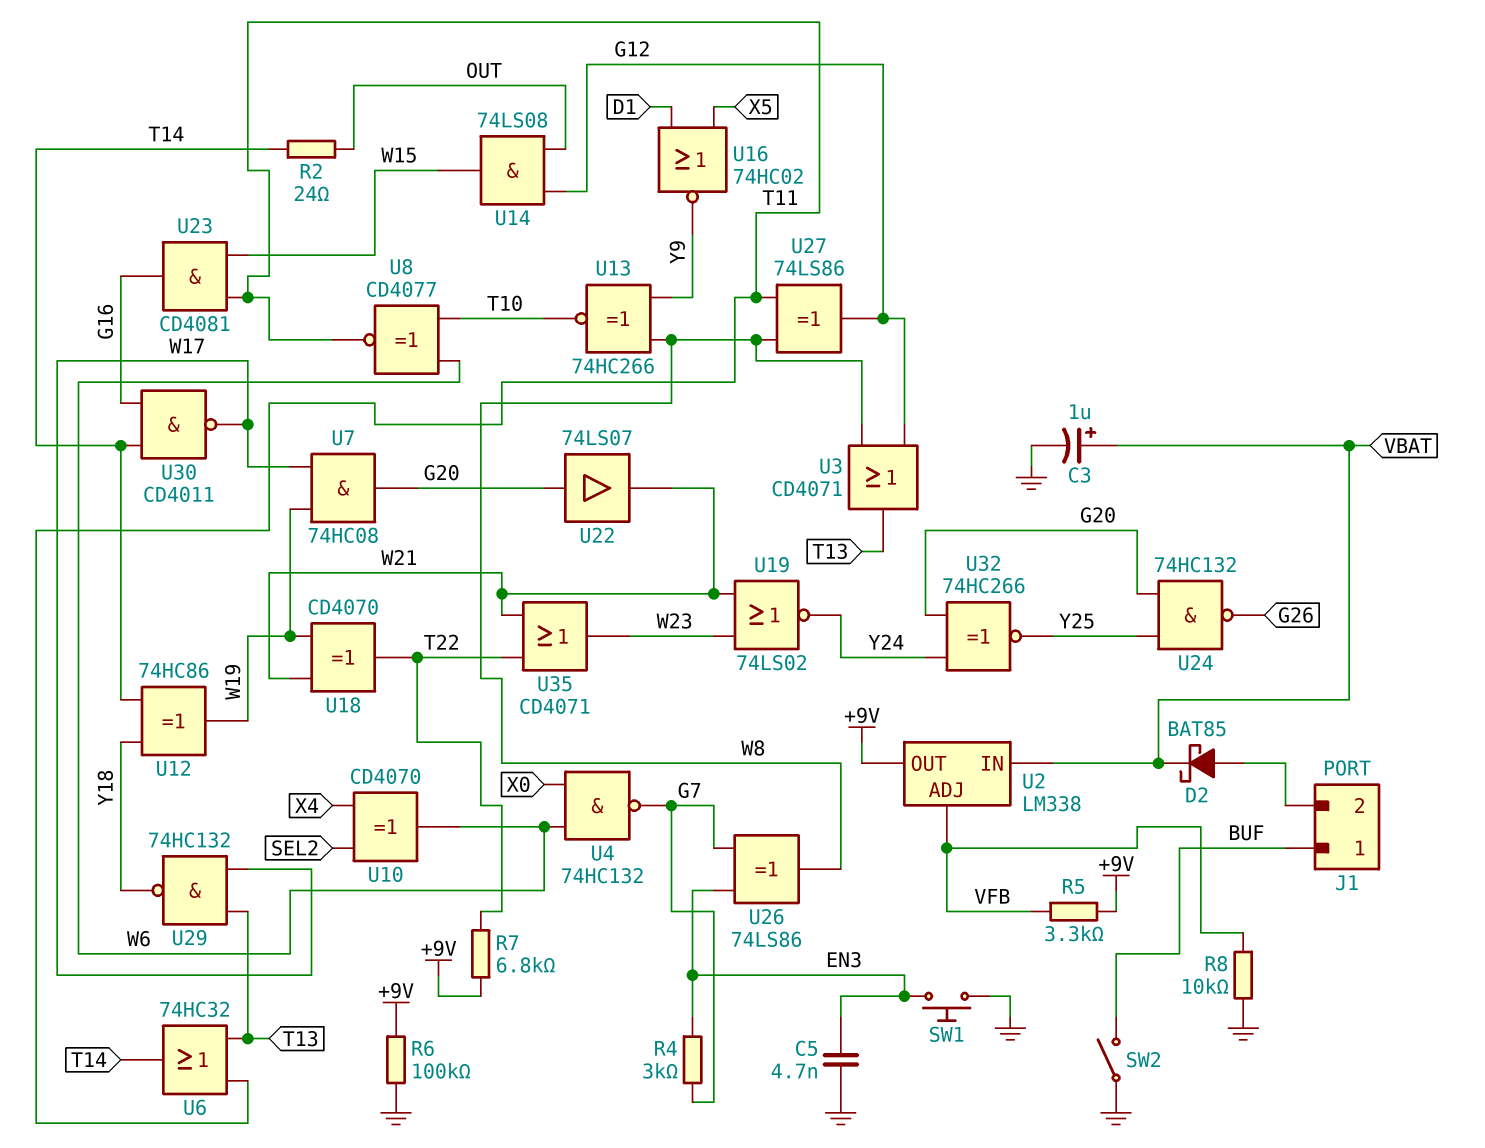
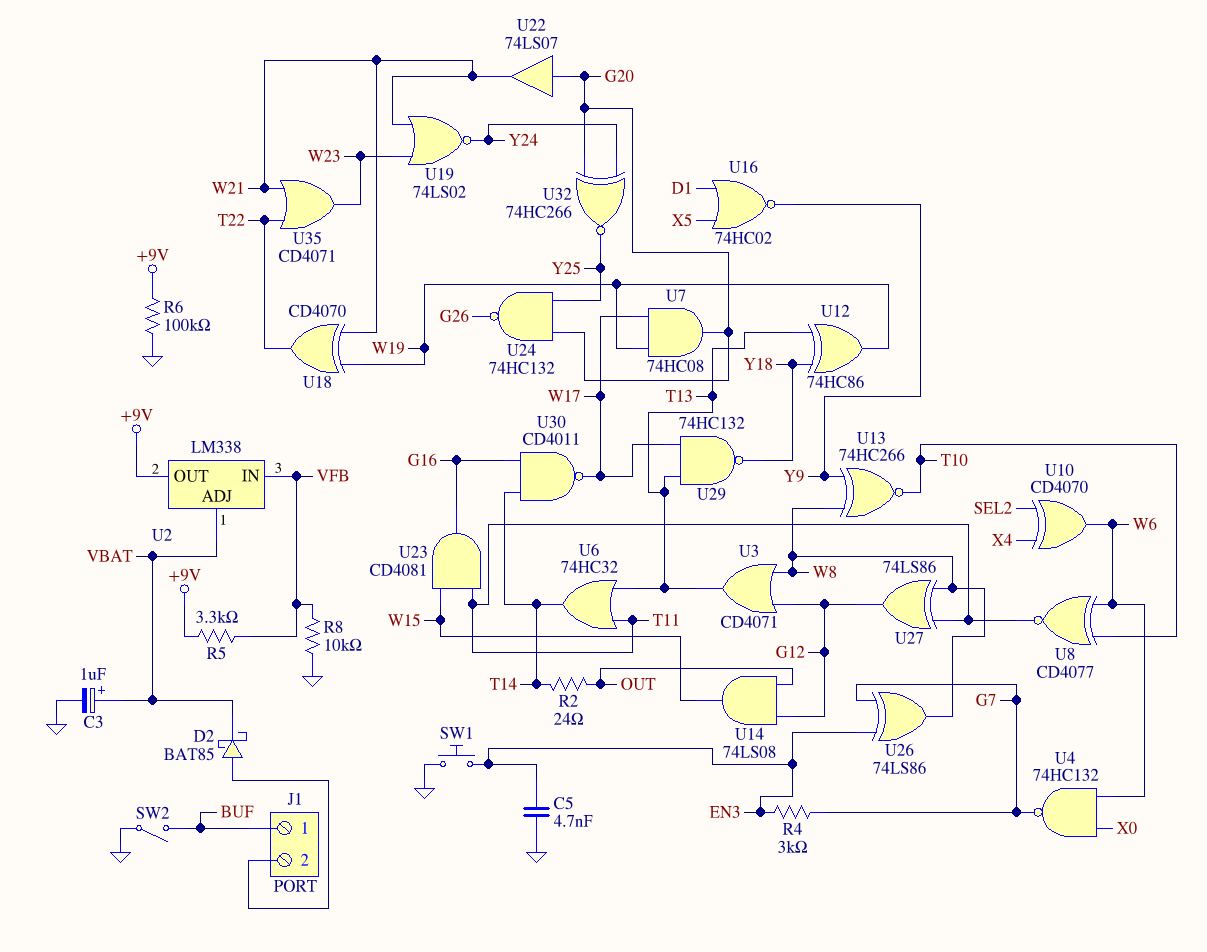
R7: 6.8k (+9V, T22) -> none
U2 pin ADJ: VFB -> VBAT
U2 pin IN: VBAT -> VFB
U12: XOR 74HC86 (in T14, in Y18, out W19) -> XOR 74HC86 (in T13, in Y18, out W19)

